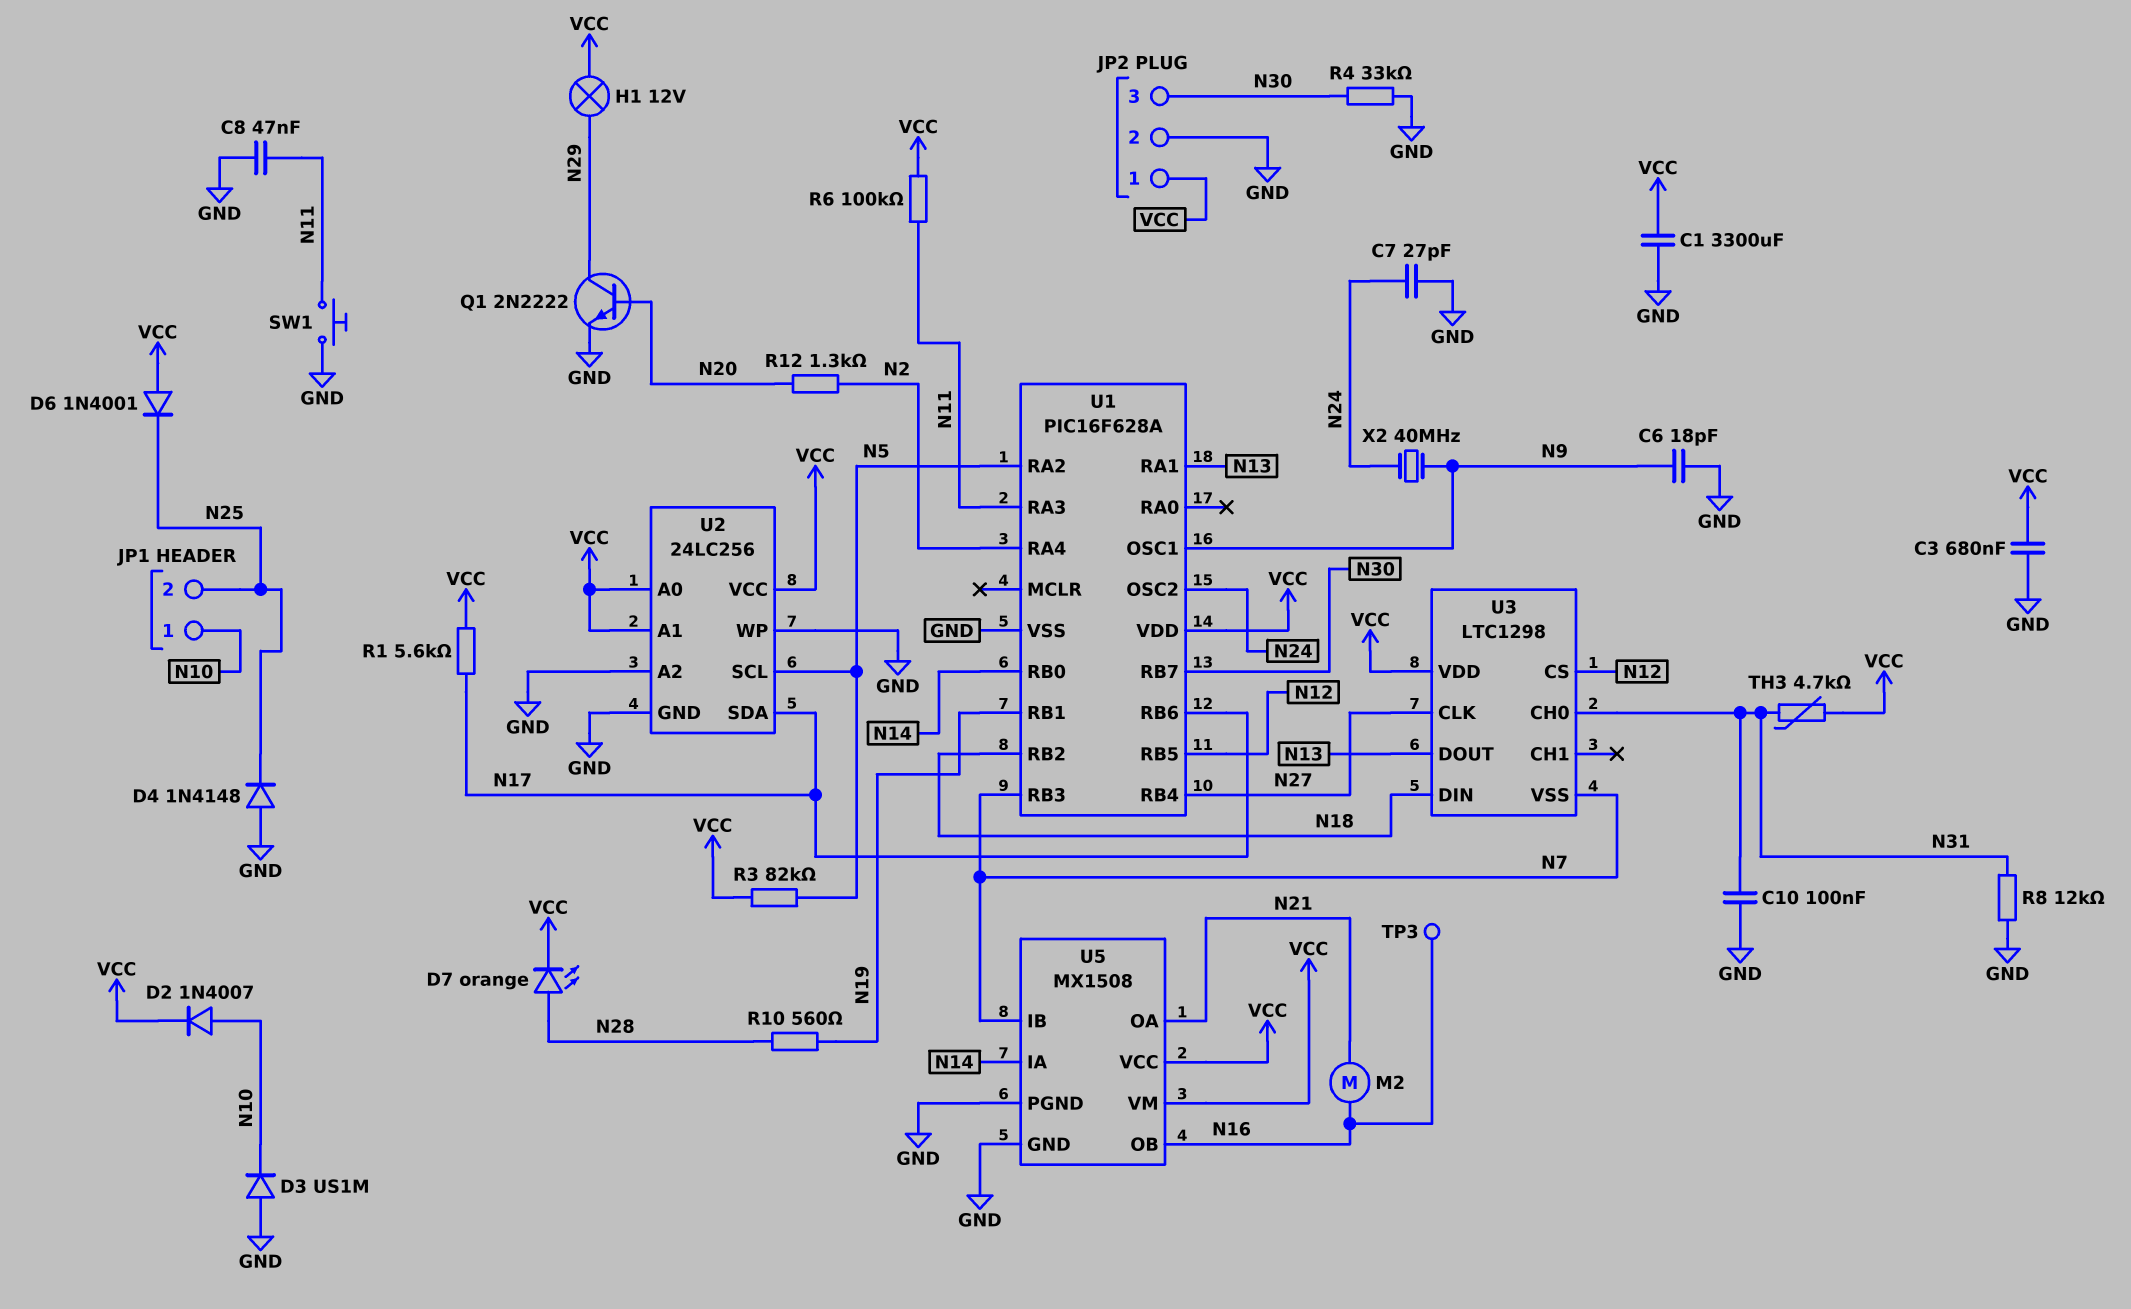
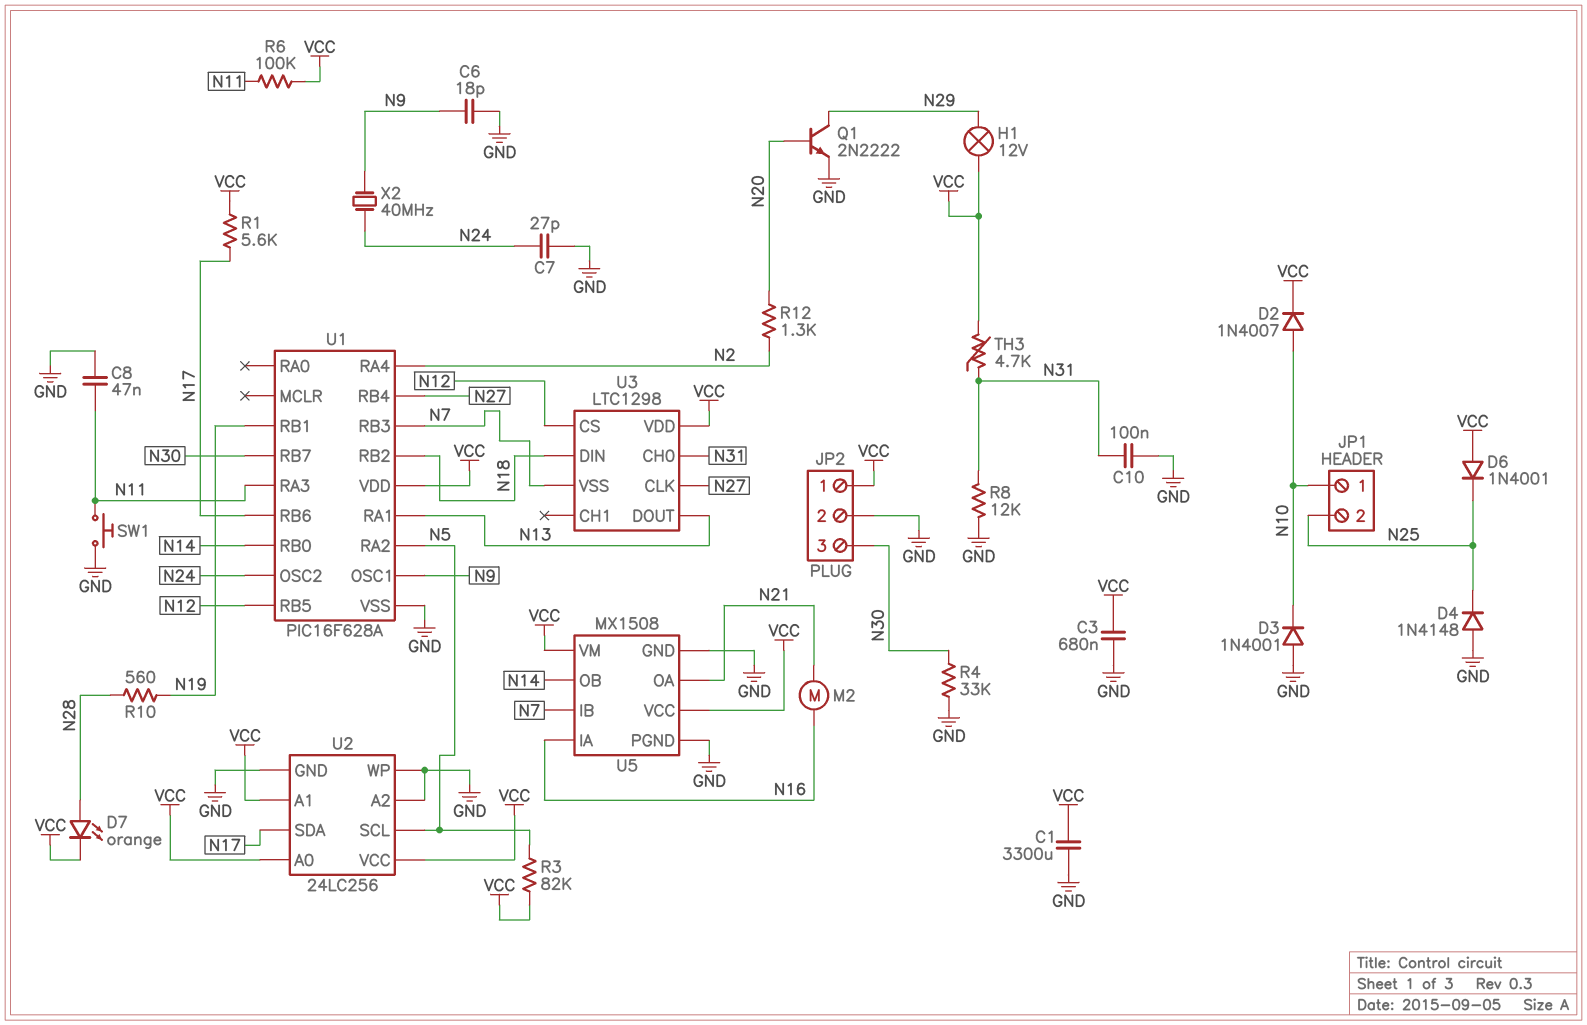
D3: diode US1M (A GND, K N10) -> diode 1N4001 (A GND, K N10)
TP3: test point (N16) -> none
U5 pin IA: N14 -> N16
U5 pin OB: N16 -> N14

